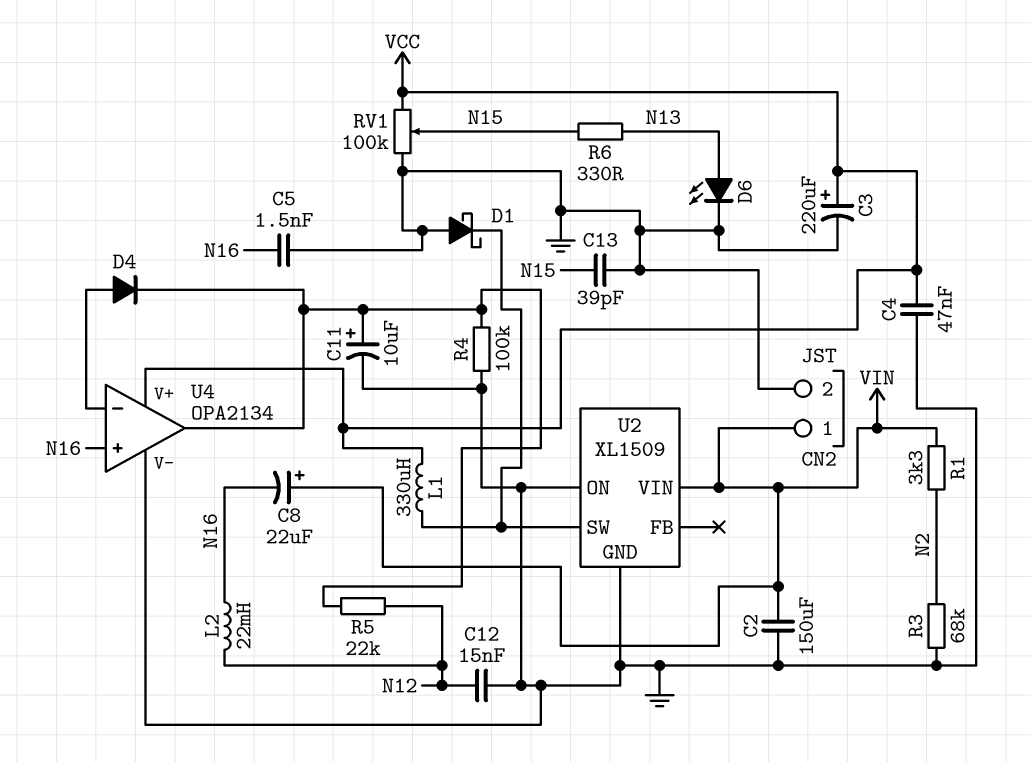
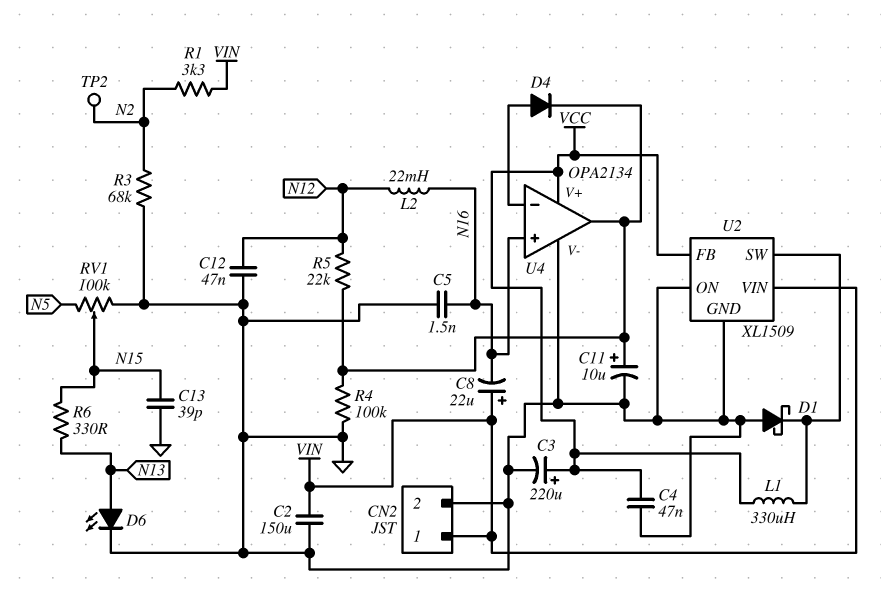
C12: 15nF (GND, N12) -> 47nF (GND, N12)
RV1: 100k (GND, VCC, wiper N15) -> 100k (GND, N5, wiper N15)
TP2: none -> test point (N2)
U2 pin FB: none -> VCC

